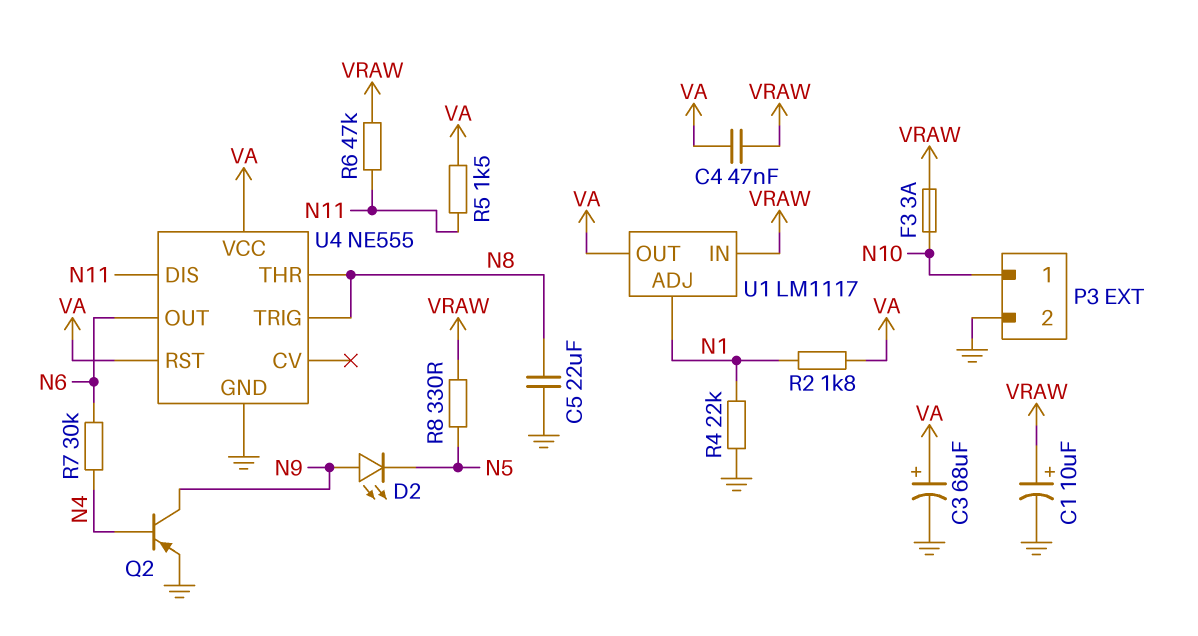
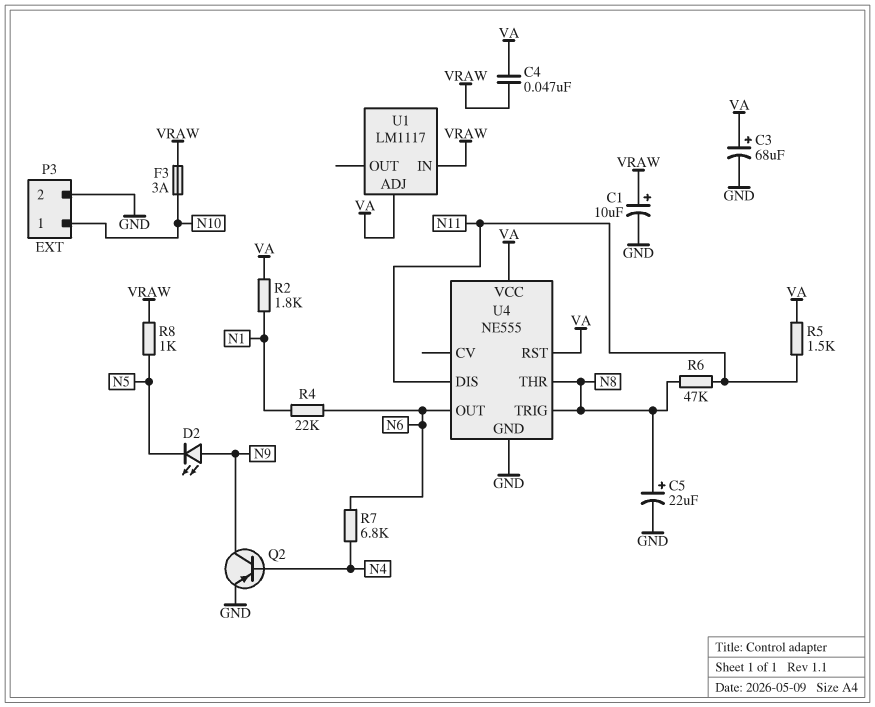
C5: 22uF (GND, N8) -> 22uF (plus N8, minus GND)
R4: 22k (GND, N1) -> 22k (N1, N6)
R6: 47k (N11, VRAW) -> 47k (N8, N11)
R7: 30k (N4, N6) -> 6.8k (N4, N6)
R8: 330 (N5, VRAW) -> 1k (N5, VRAW)
U1 pin ADJ: N1 -> VA
U1 pin OUT: VA -> none

